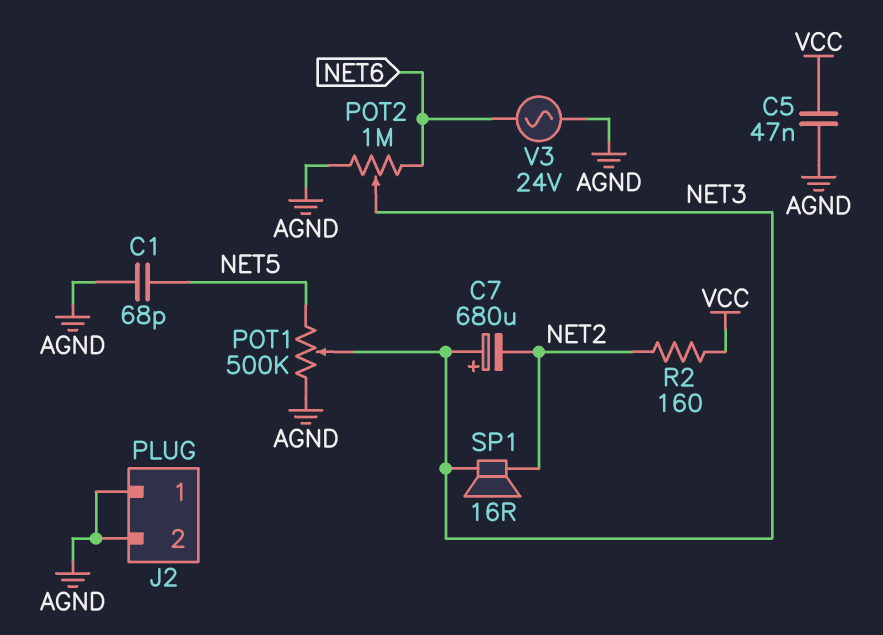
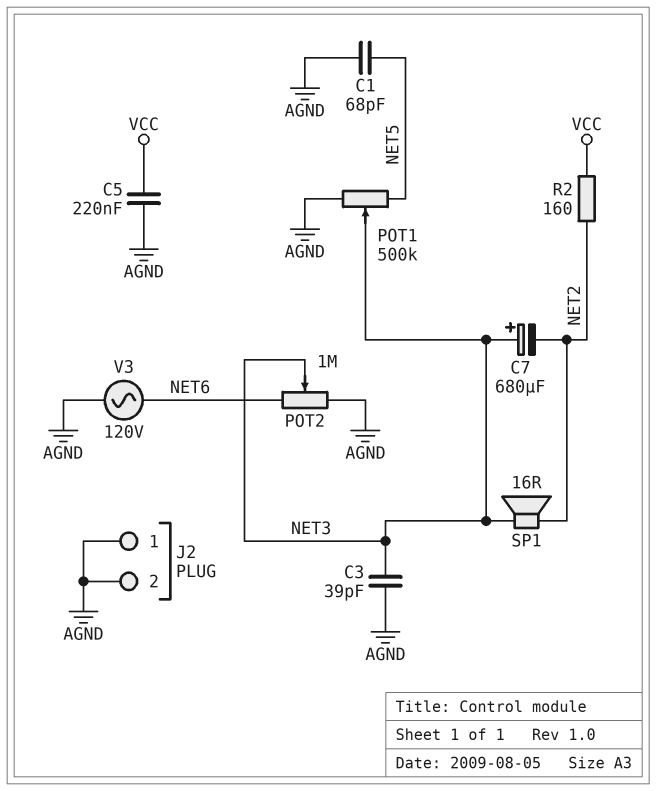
C3: none -> 39pF (AGND, NET3)
C5: 47nF (AGND, VCC) -> 220nF (AGND, VCC)
V3: AC 24V (AGND, NET6) -> AC 120V (AGND, NET6)

